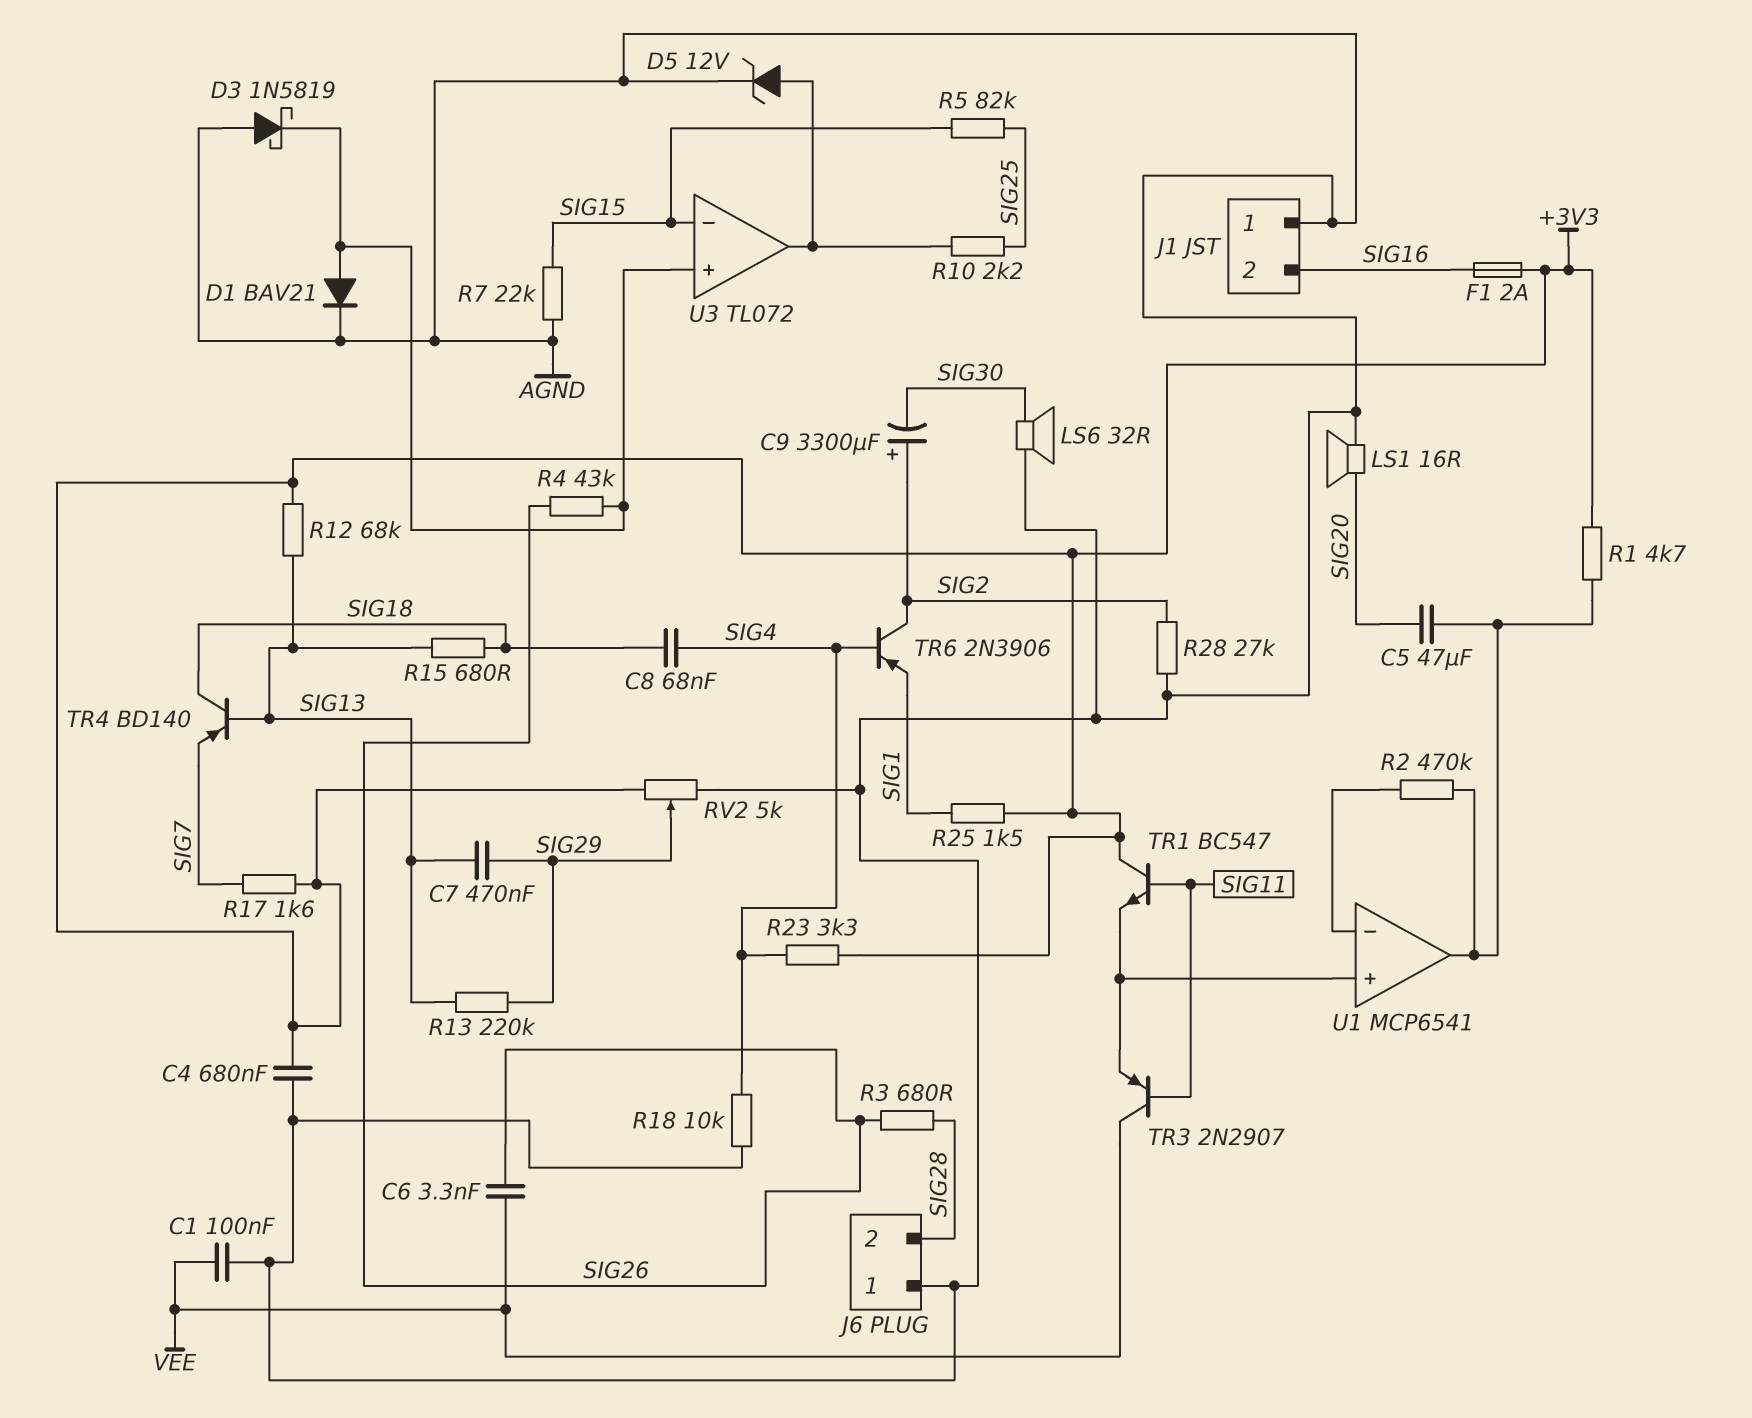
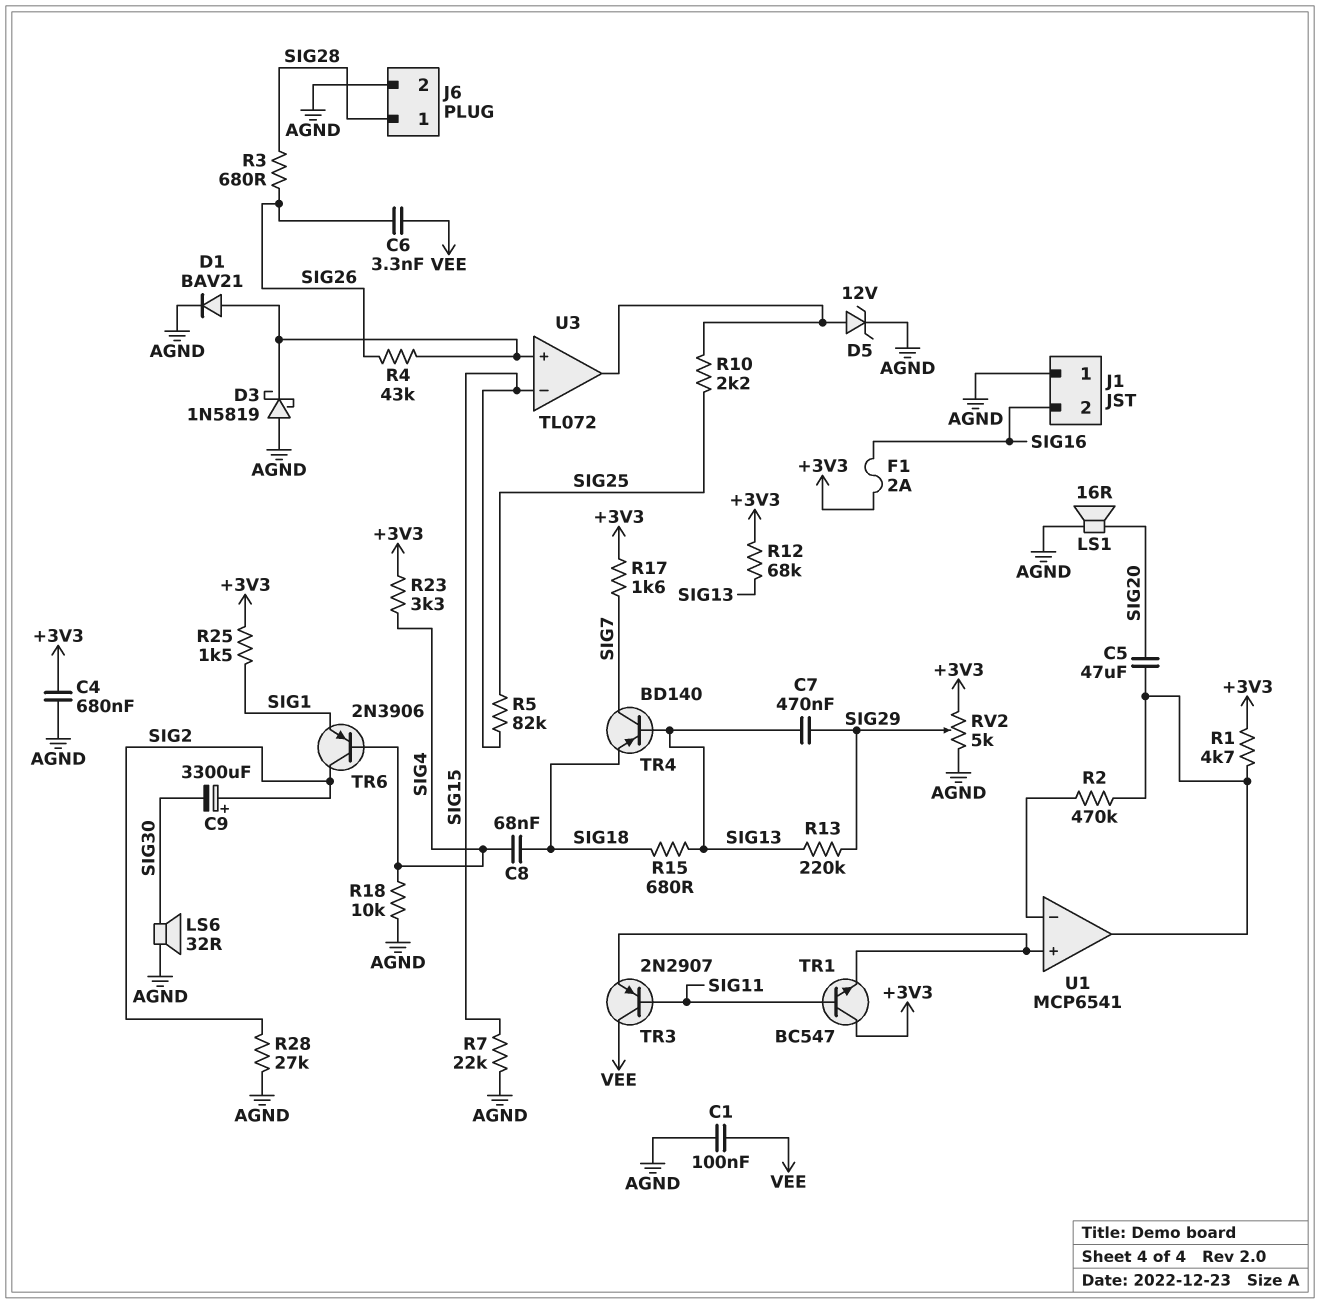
J6 pin 1: AGND -> SIG28
J6 pin 2: SIG28 -> AGND
TR4: PNP BD140 (B SIG13, C SIG18, E SIG7) -> PNP BD140 (B SIG13, C SIG7, E SIG18)

